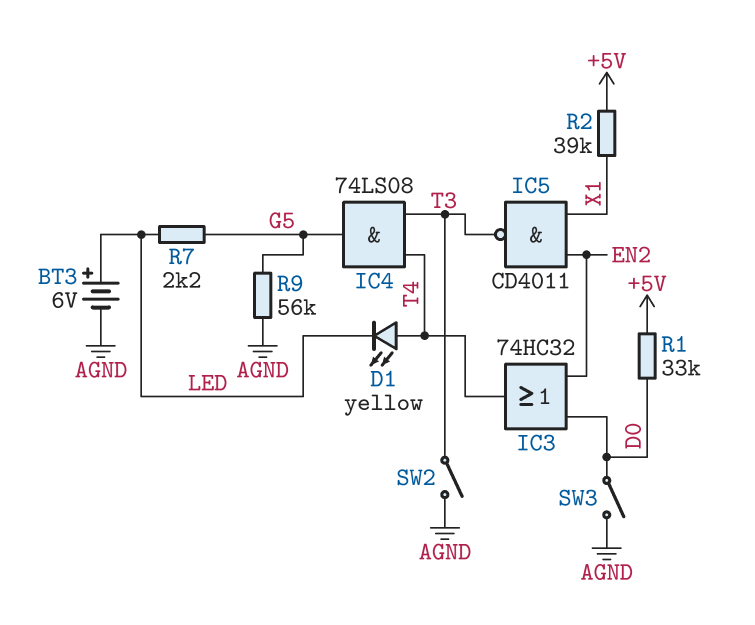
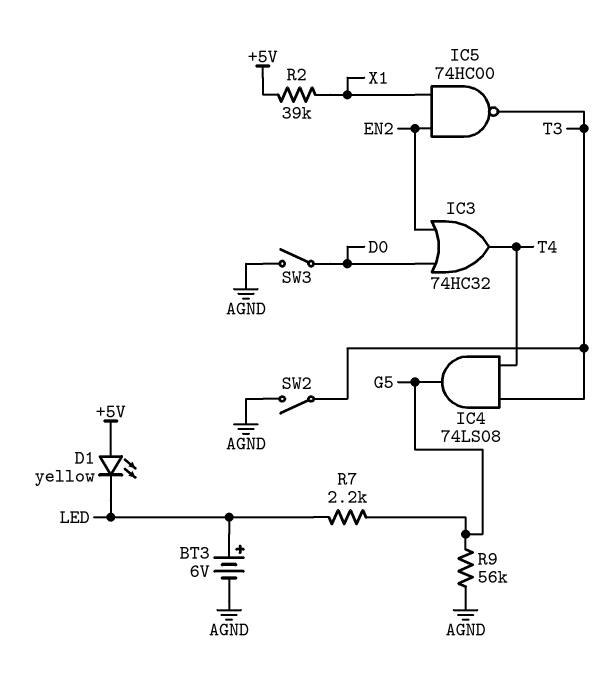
D1: LED yellow (A T4, K LED) -> LED yellow (A +5V, K LED)
IC5: NAND CD4011 (in EN2, in X1, out T3) -> NAND 74HC00 (in EN2, in X1, out T3)
R1: 33k (+5V, D0) -> none

